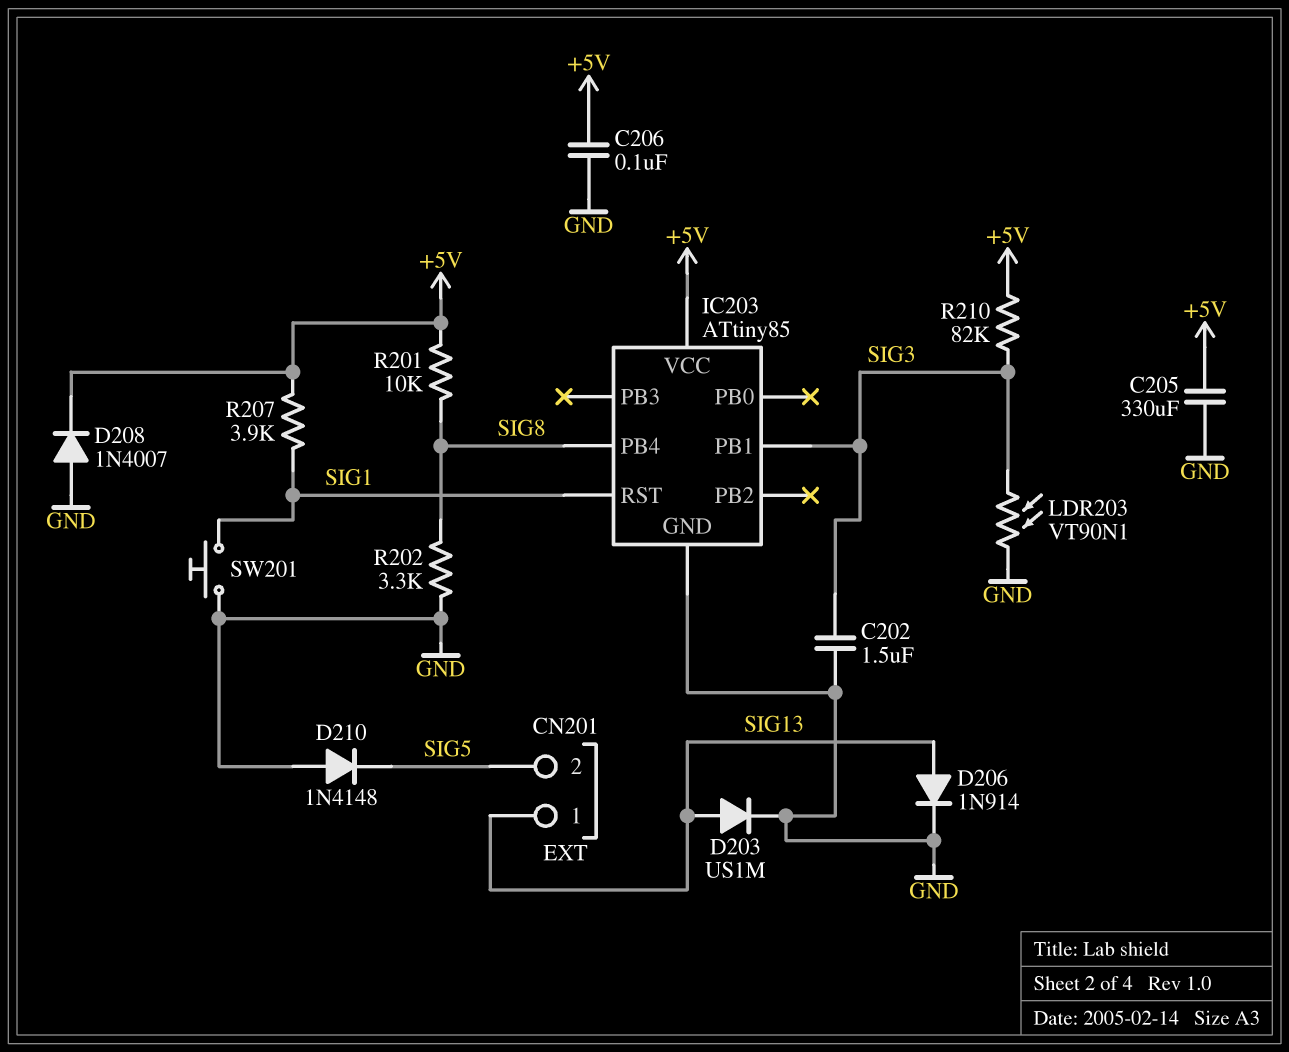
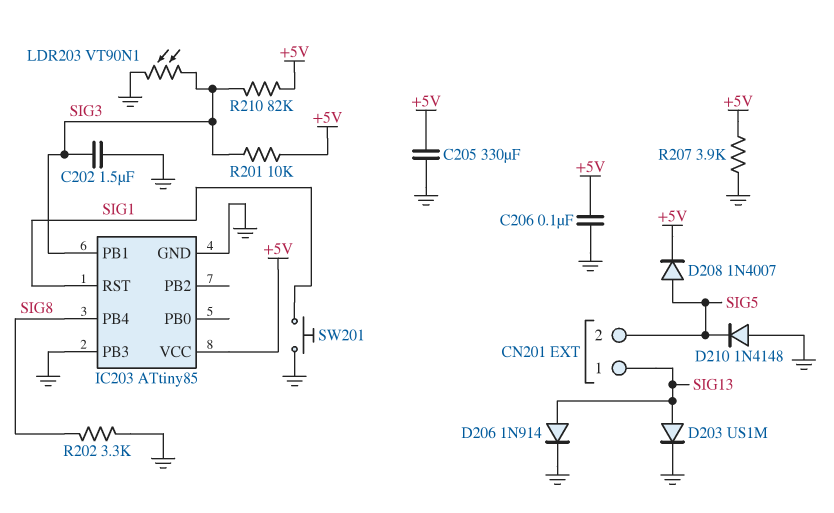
D208: diode 1N4007 (A GND, K +5V) -> diode 1N4007 (A SIG5, K +5V)
IC203 pin PB3: none -> GND
R201: 10k (+5V, SIG8) -> 10k (+5V, SIG3)
R207: 3.9k (+5V, SIG1) -> 3.9k (+5V, GND)

